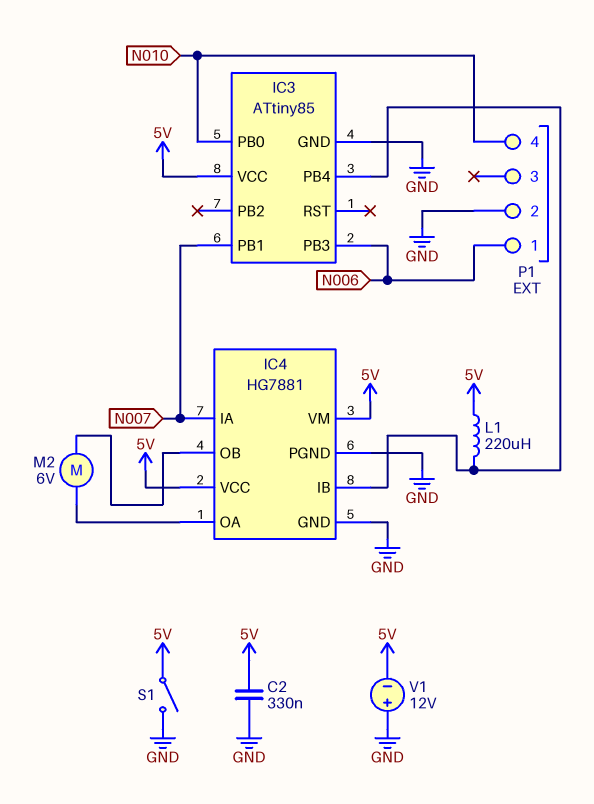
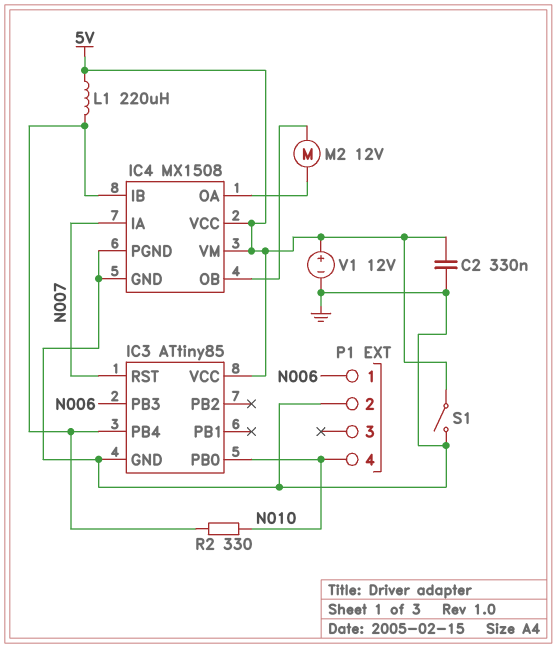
IC3 pin PB1: N007 -> none
IC3 pin RST: none -> N007
IC4: HG7881 -> MX1508
M2: motor 6V (IC4/OA, IC4/OB) -> motor 12V (IC4/OA, IC4/OB)
R2: none -> 330 (IC3/PB4, N010)
V1: 12V (plus GND, minus 5V) -> 12V (plus 5V, minus GND)

